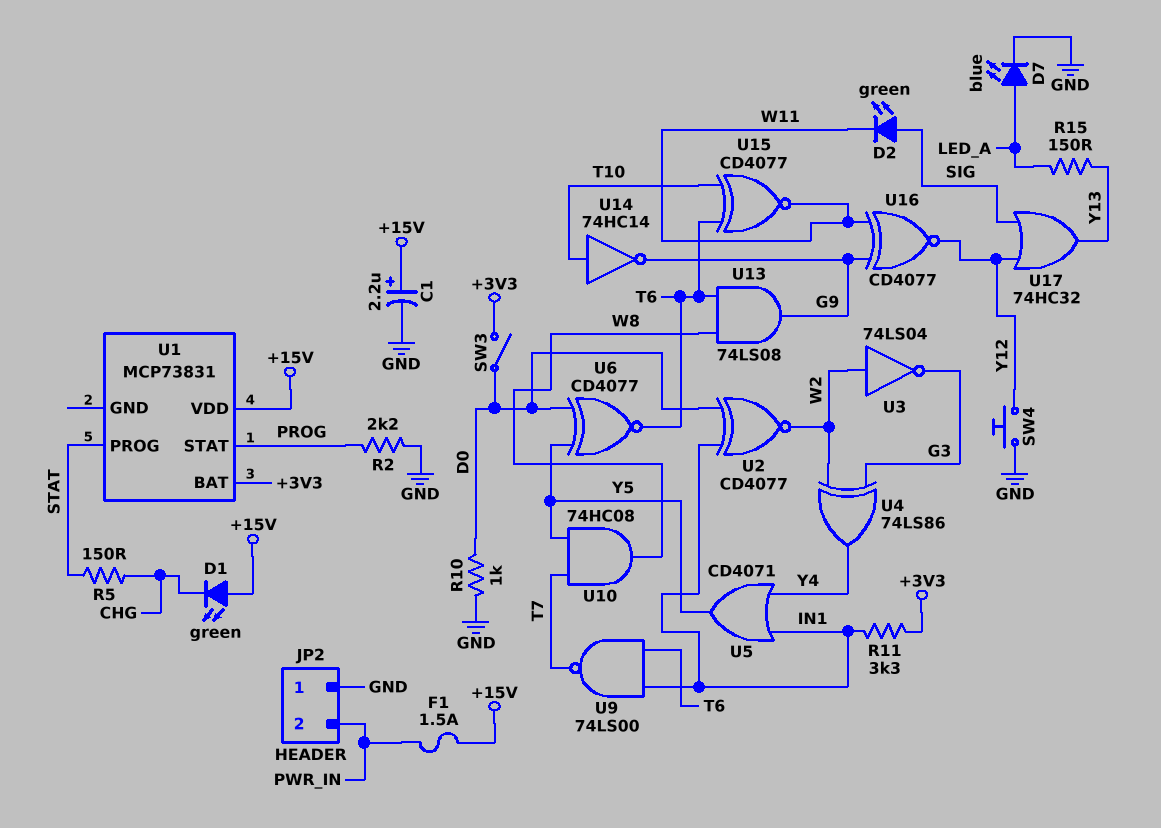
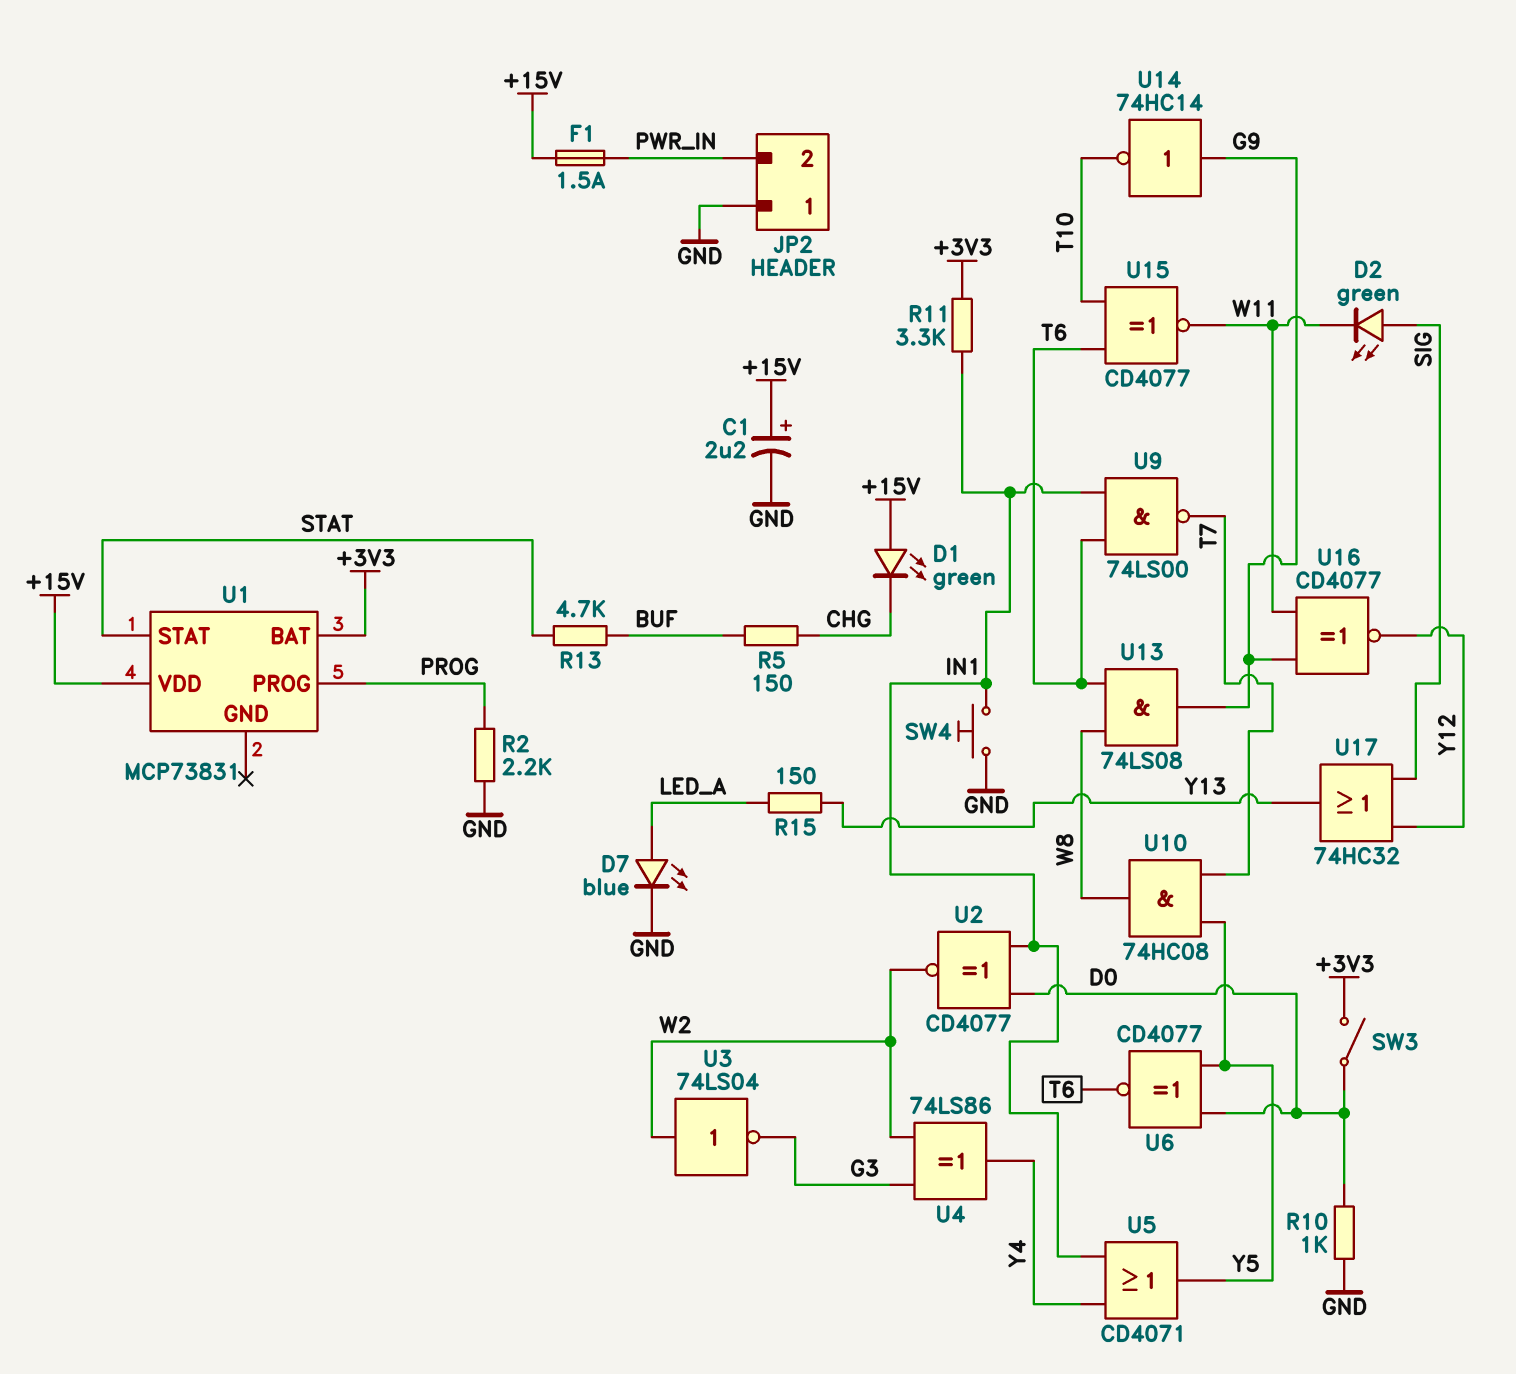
R5: 150 (CHG, STAT) -> 150 (BUF, CHG)
R13: none -> 4.7k (BUF, STAT)
SW4: button (GND, Y12) -> button (GND, IN1)
U1 pin PROG: STAT -> PROG
U1 pin STAT: PROG -> STAT
U14: NOT 74HC14 (in T10, out G9) -> NOT 74HC14 (in G9, out T10)

